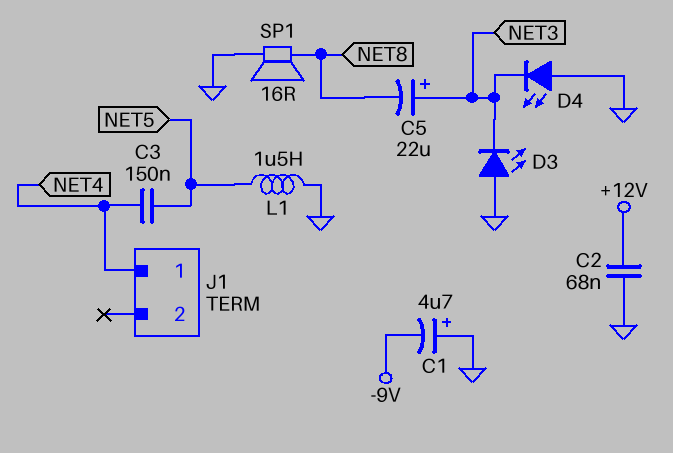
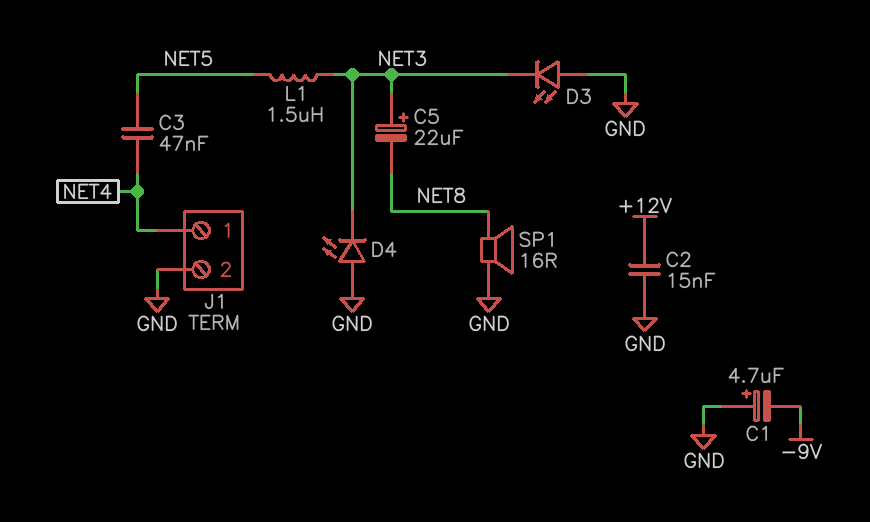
C2: 68nF (+12V, GND) -> 15nF (+12V, GND)
C3: 150nF (NET4, NET5) -> 47nF (NET4, NET5)
J1 pin 2: none -> GND
L1: 1.5uH (GND, NET5) -> 1.5uH (NET3, NET5)

